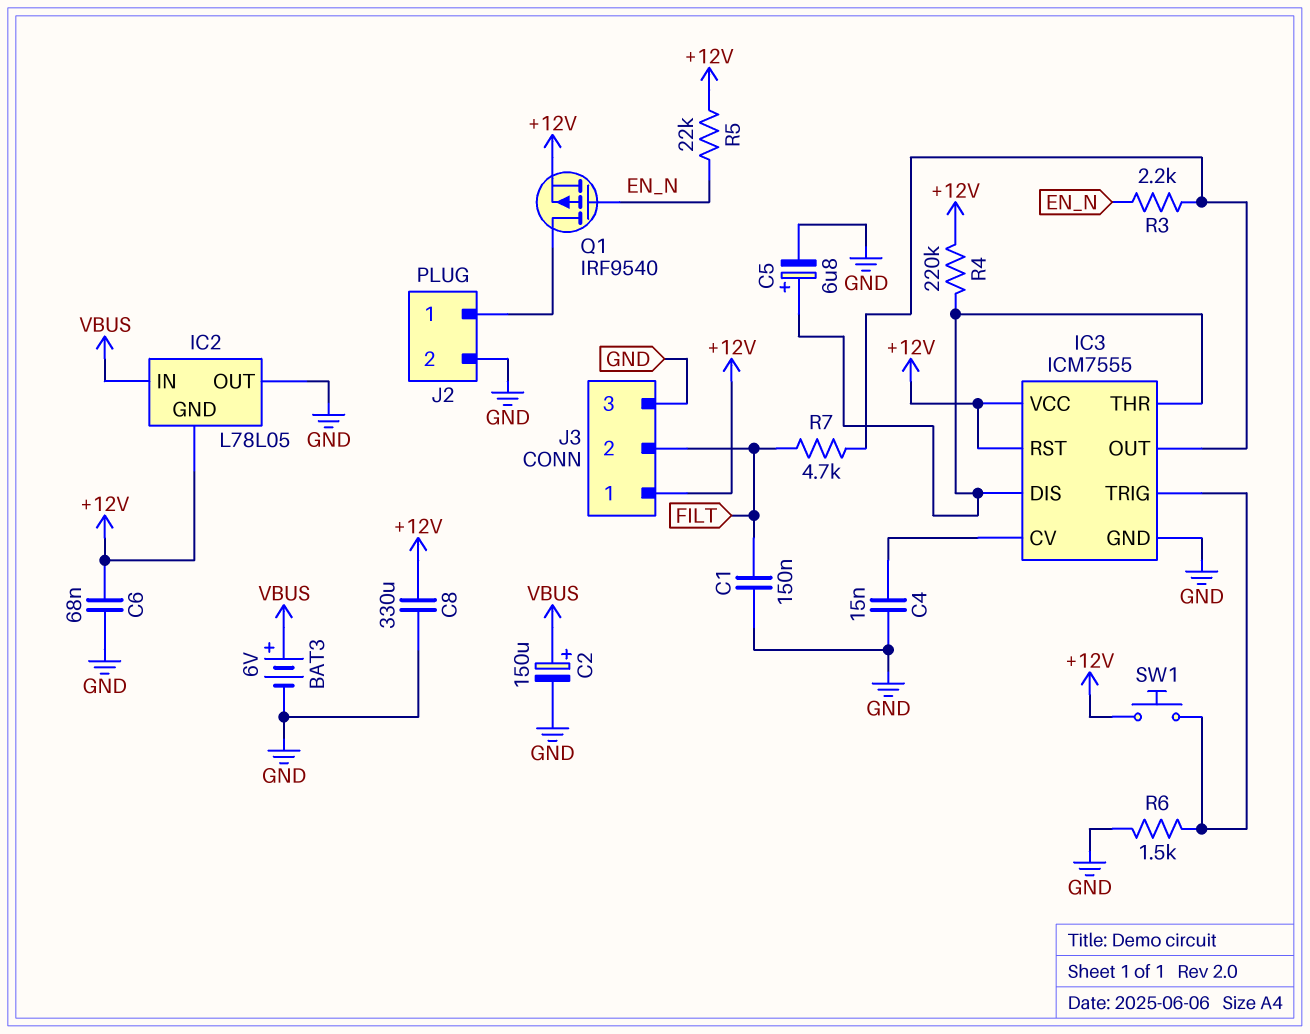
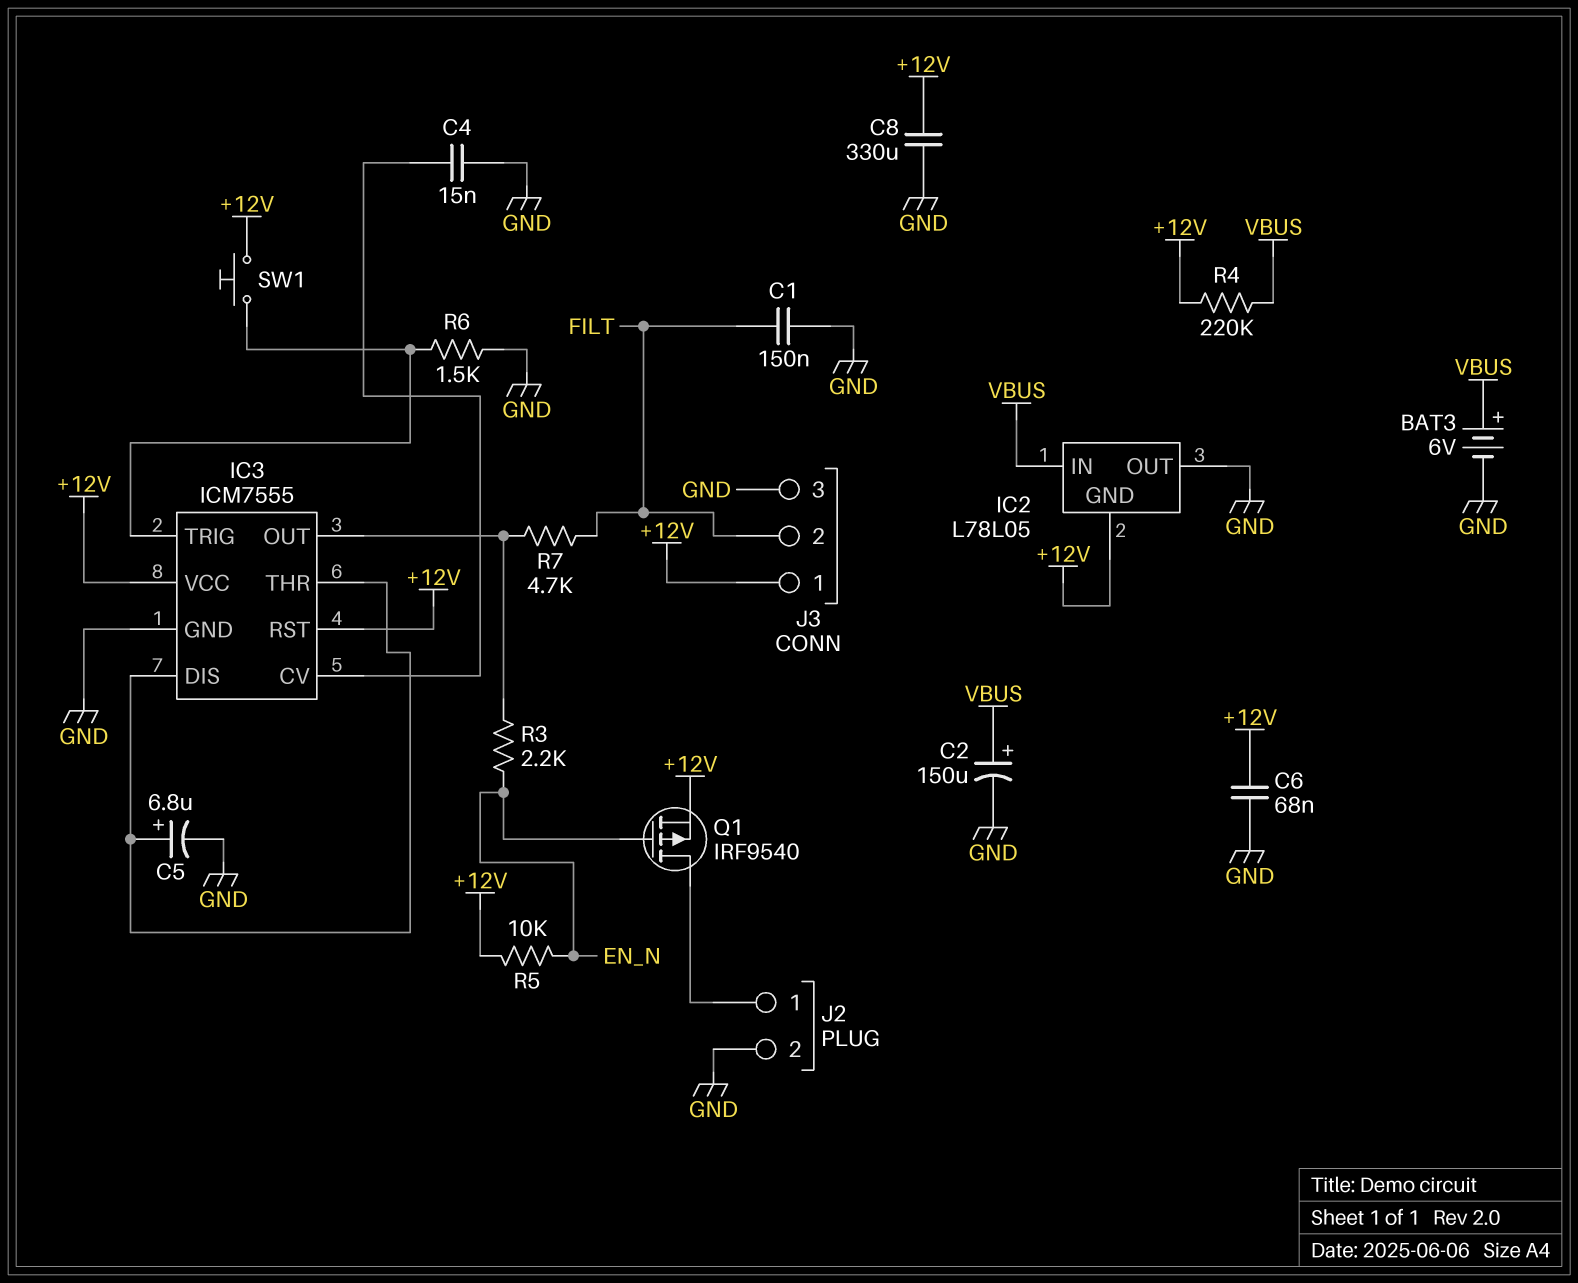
R4: 220k (+12V, IC3/DIS) -> 220k (+12V, VBUS)
R5: 22k (+12V, EN_N) -> 10k (+12V, EN_N)

